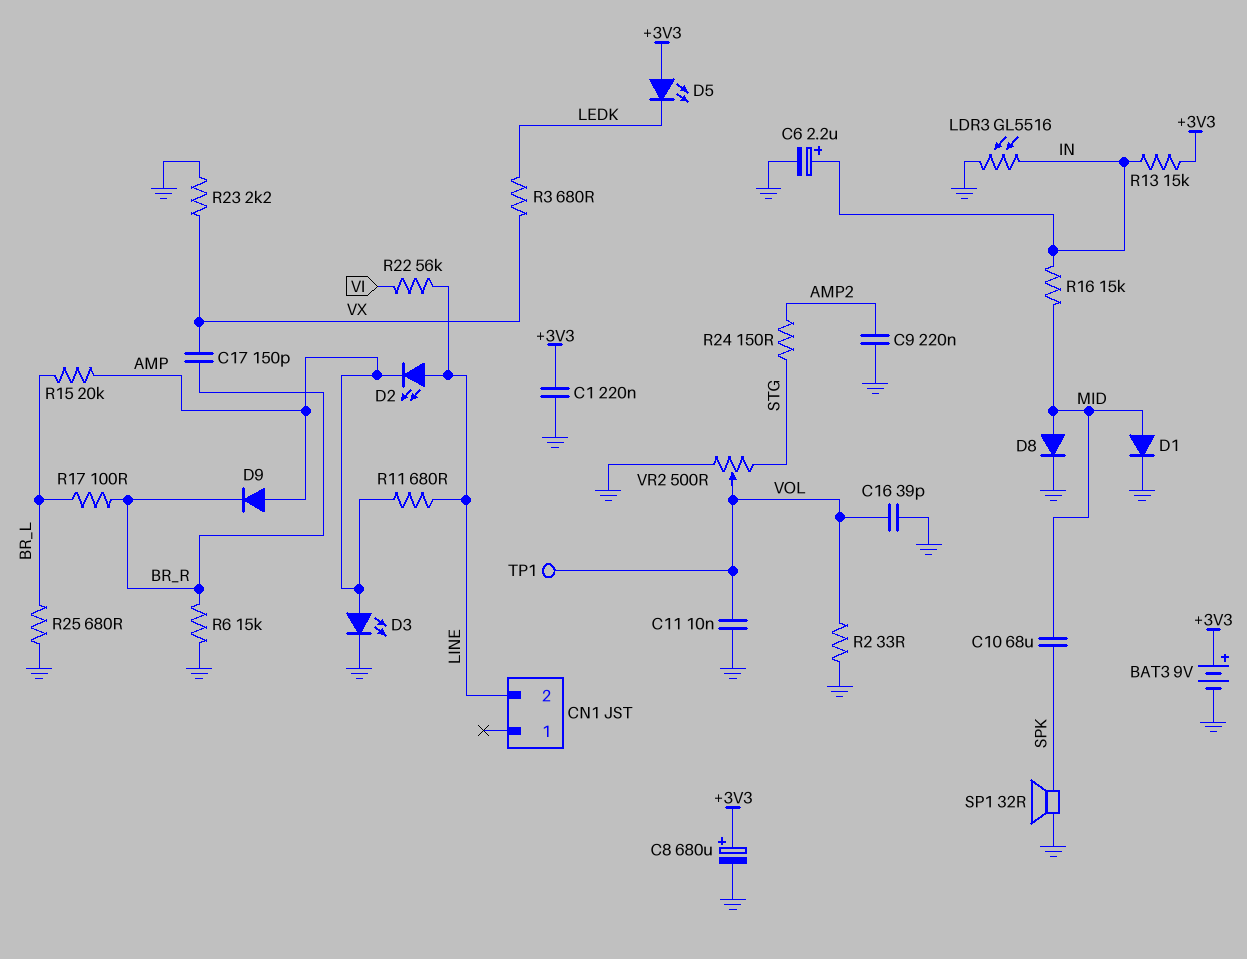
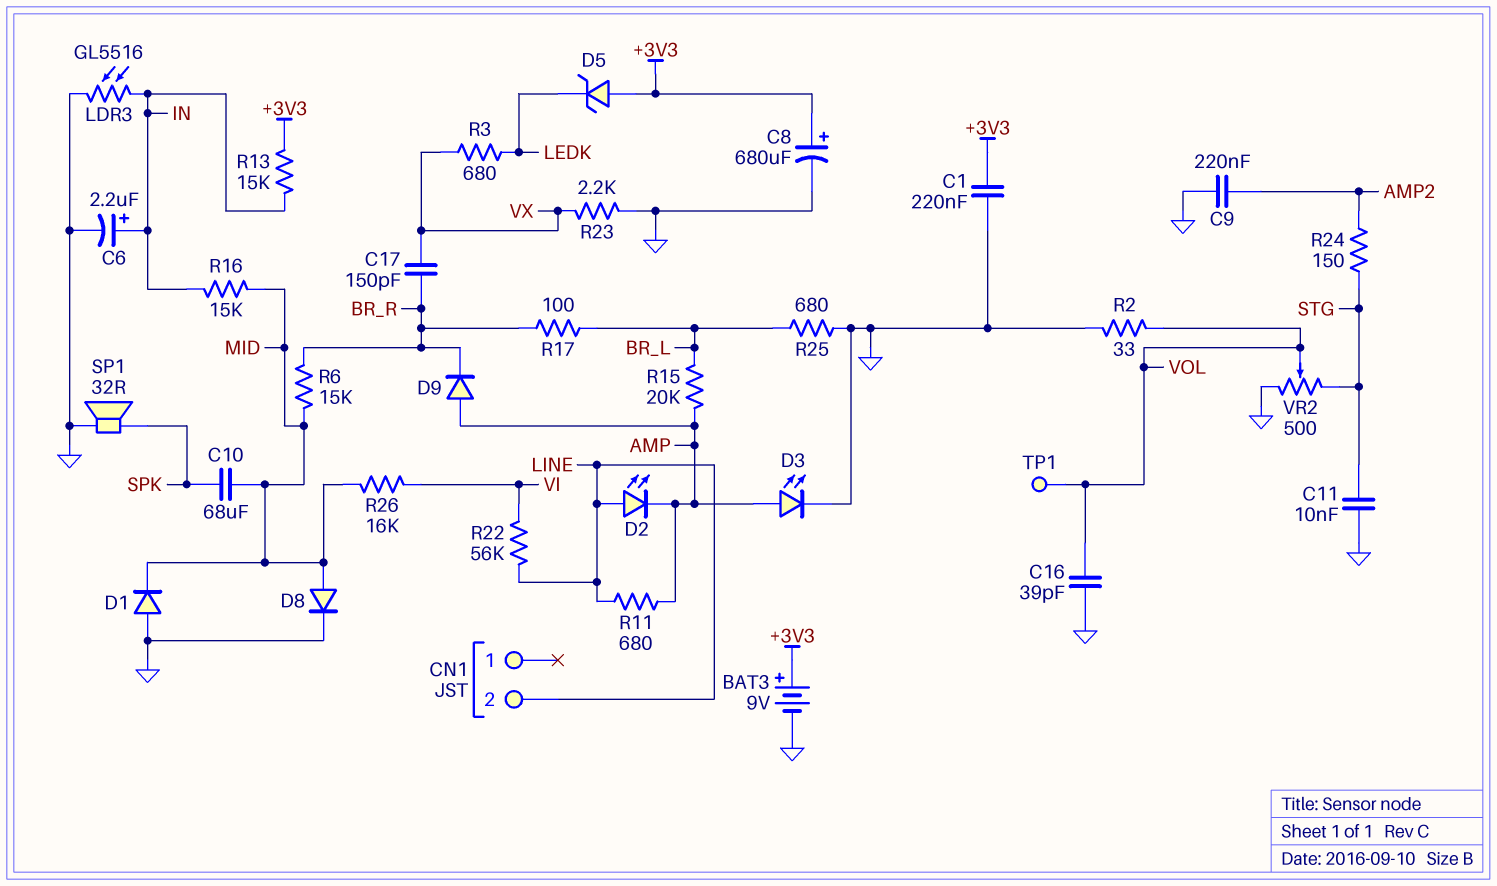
C11: 10nF (GND, VOL) -> 10nF (GND, STG)
D1: diode (A MID, K GND) -> diode (A GND, K MID)
D5: LED (A +3V3, K LEDK) -> zener (A +3V3, K LEDK)
R6: 15k (BR_R, GND) -> 15k (BR_R, MID)
R26: none -> 16k (MID, VI)

